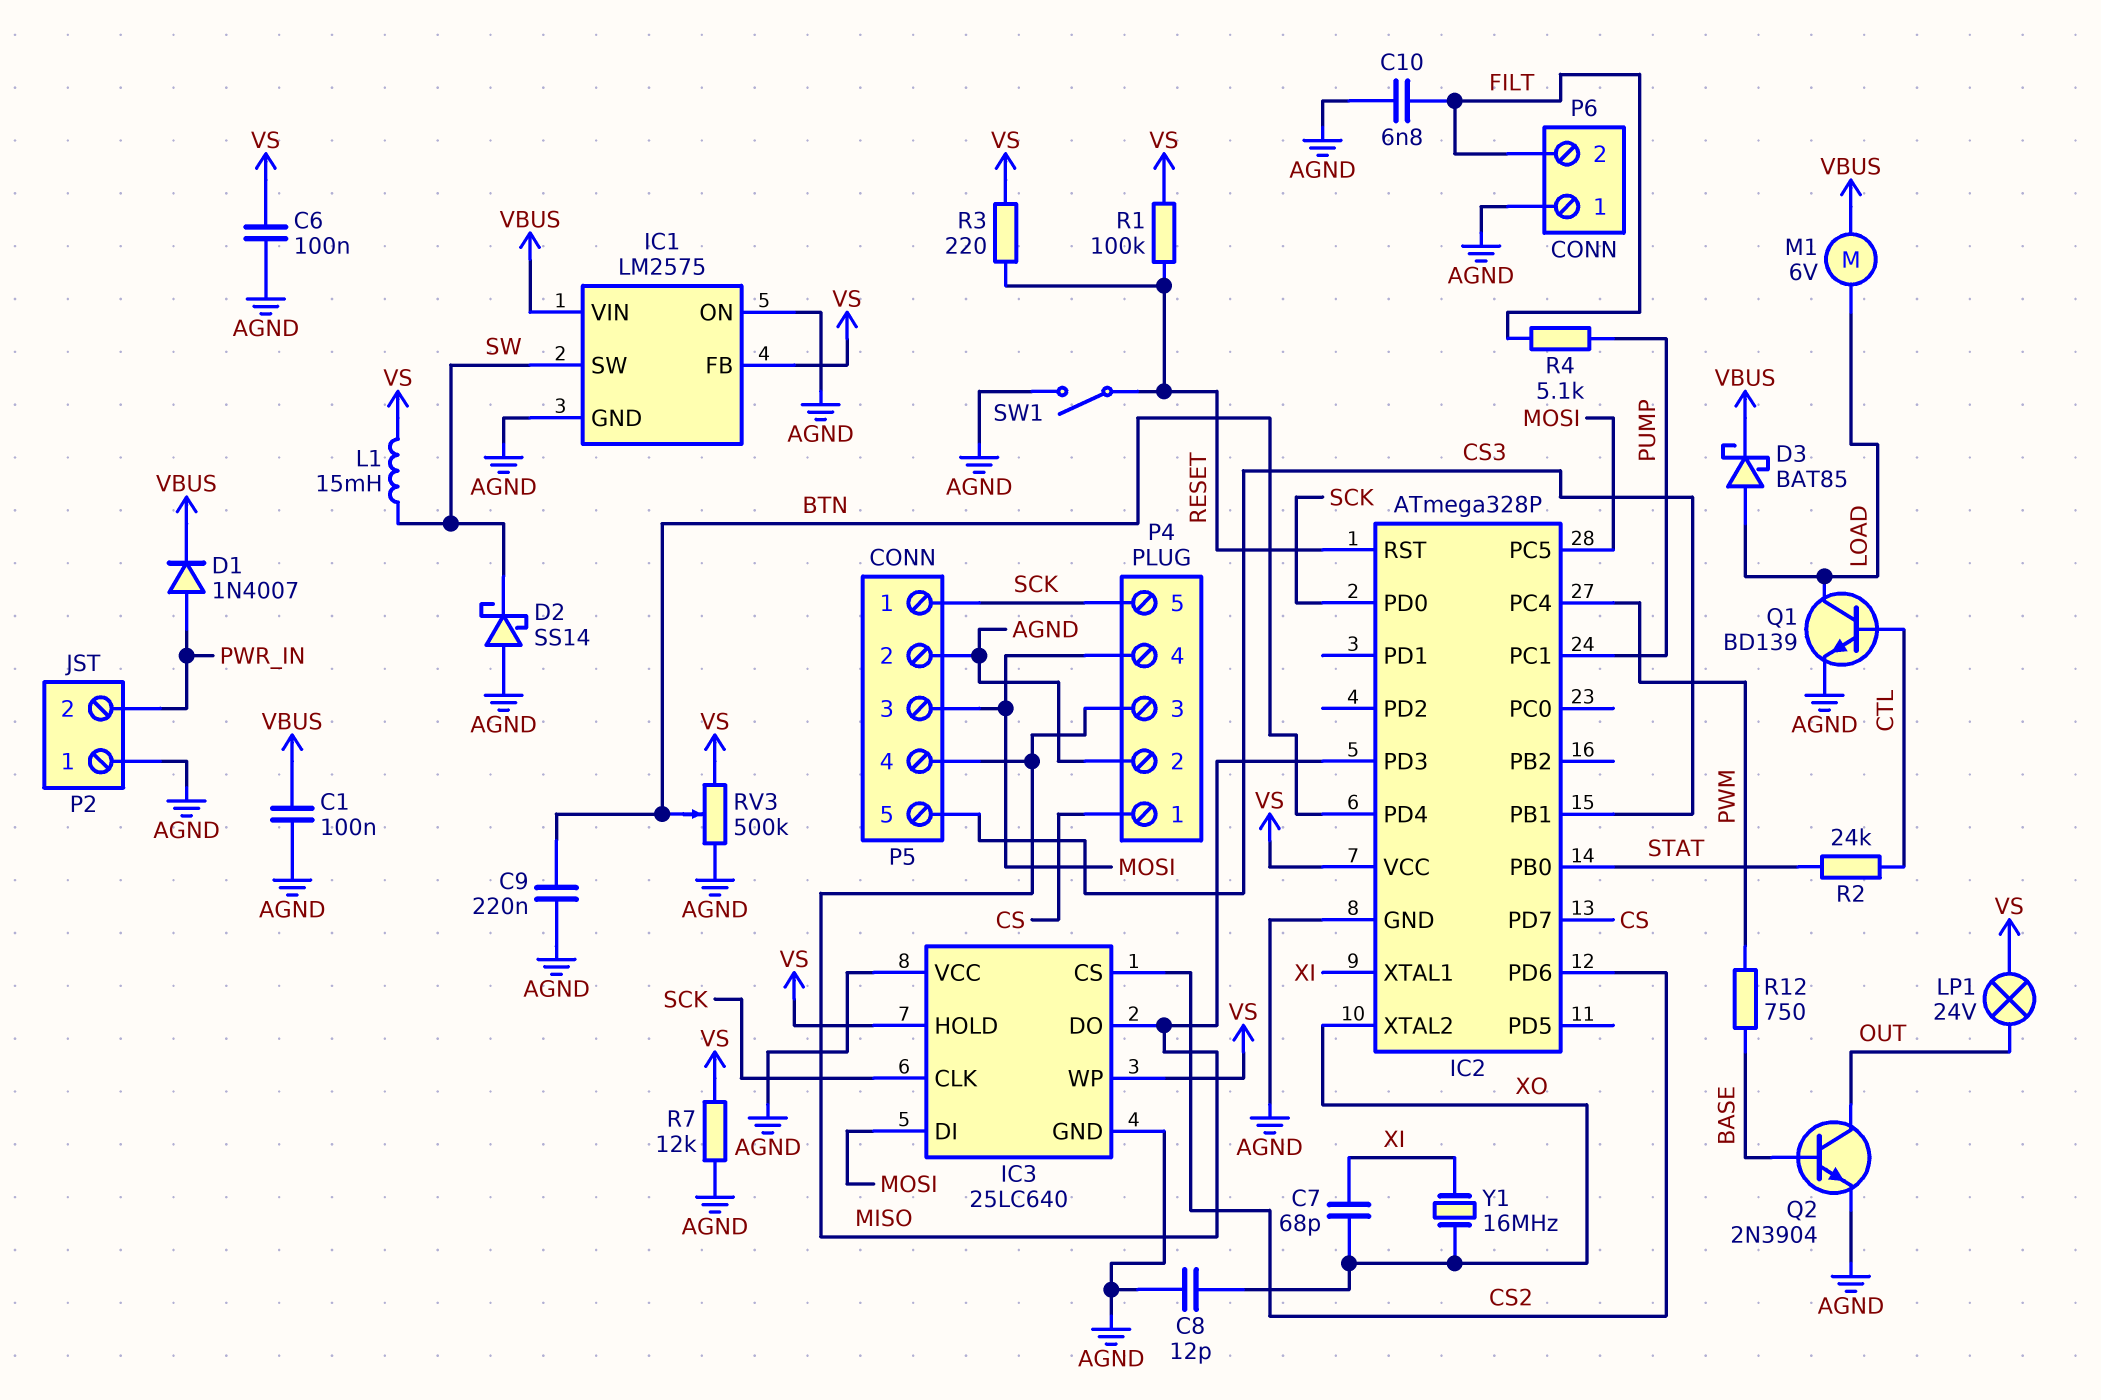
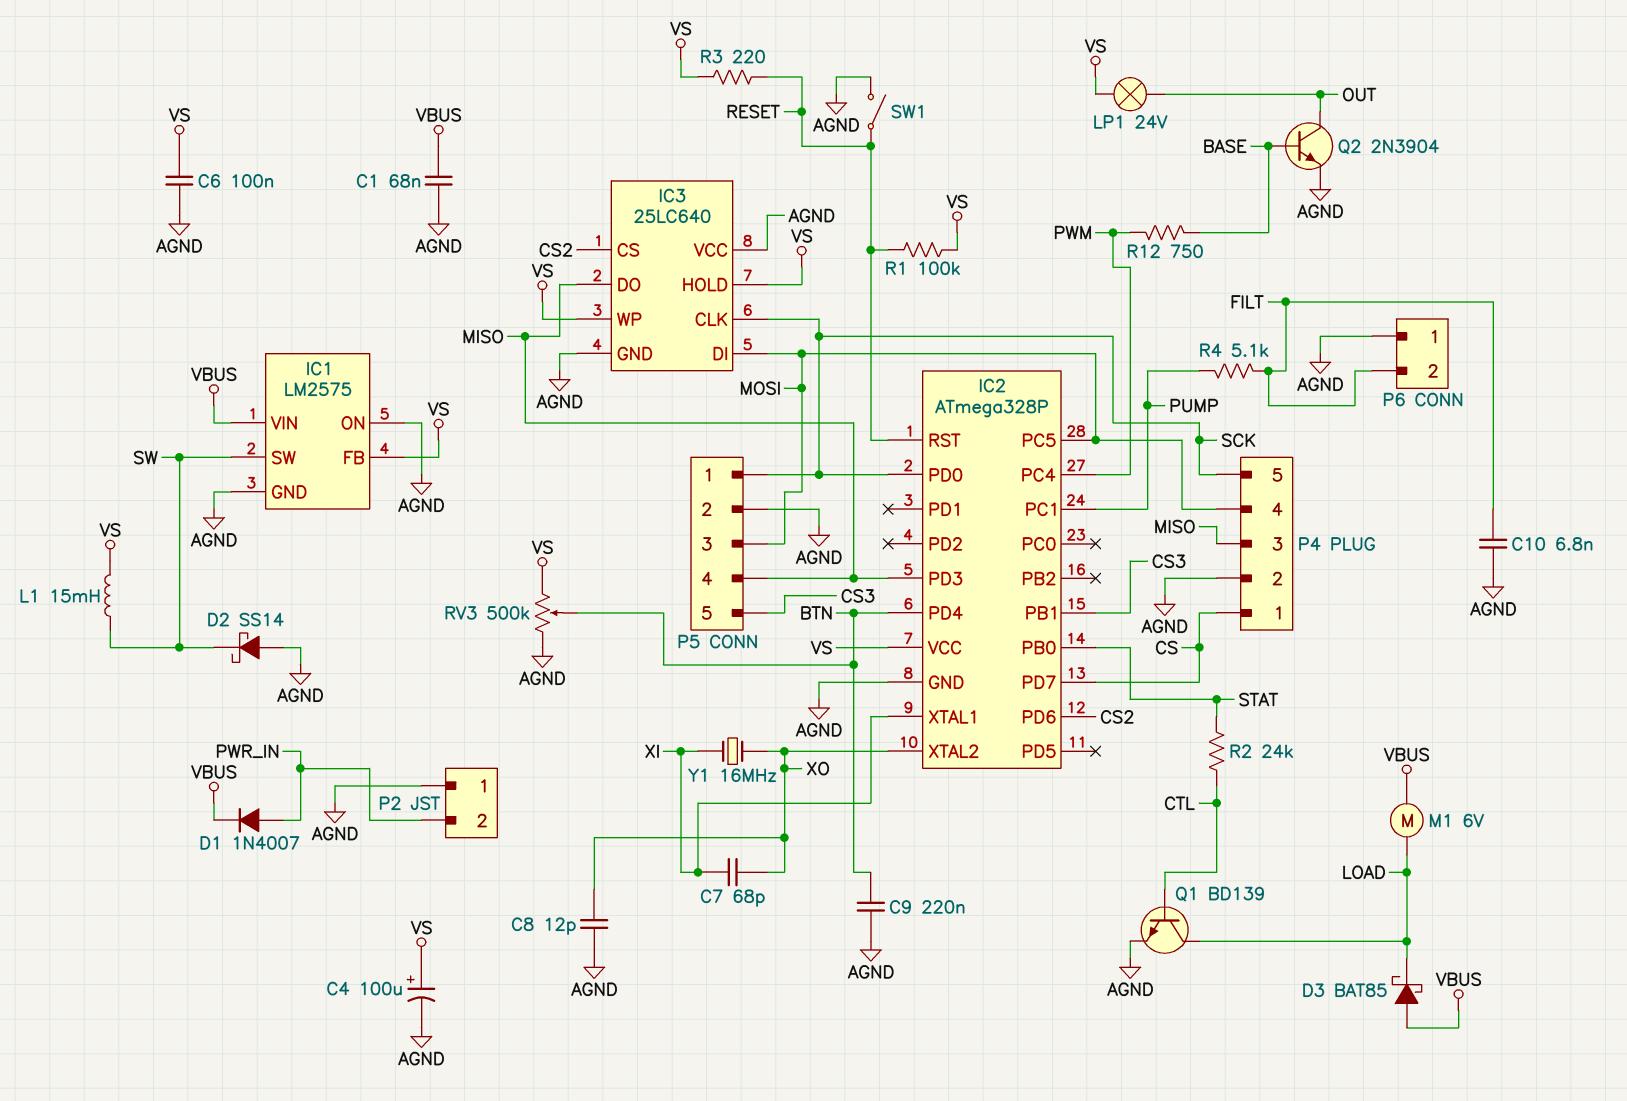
C1: 100nF (AGND, VBUS) -> 68nF (AGND, VBUS)
C4: none -> 100uF (plus VS, minus AGND)
D3: schottky BAT85 (A LOAD, K VBUS) -> schottky BAT85 (A VBUS, K LOAD)
R7: 12k (AGND, VS) -> none

